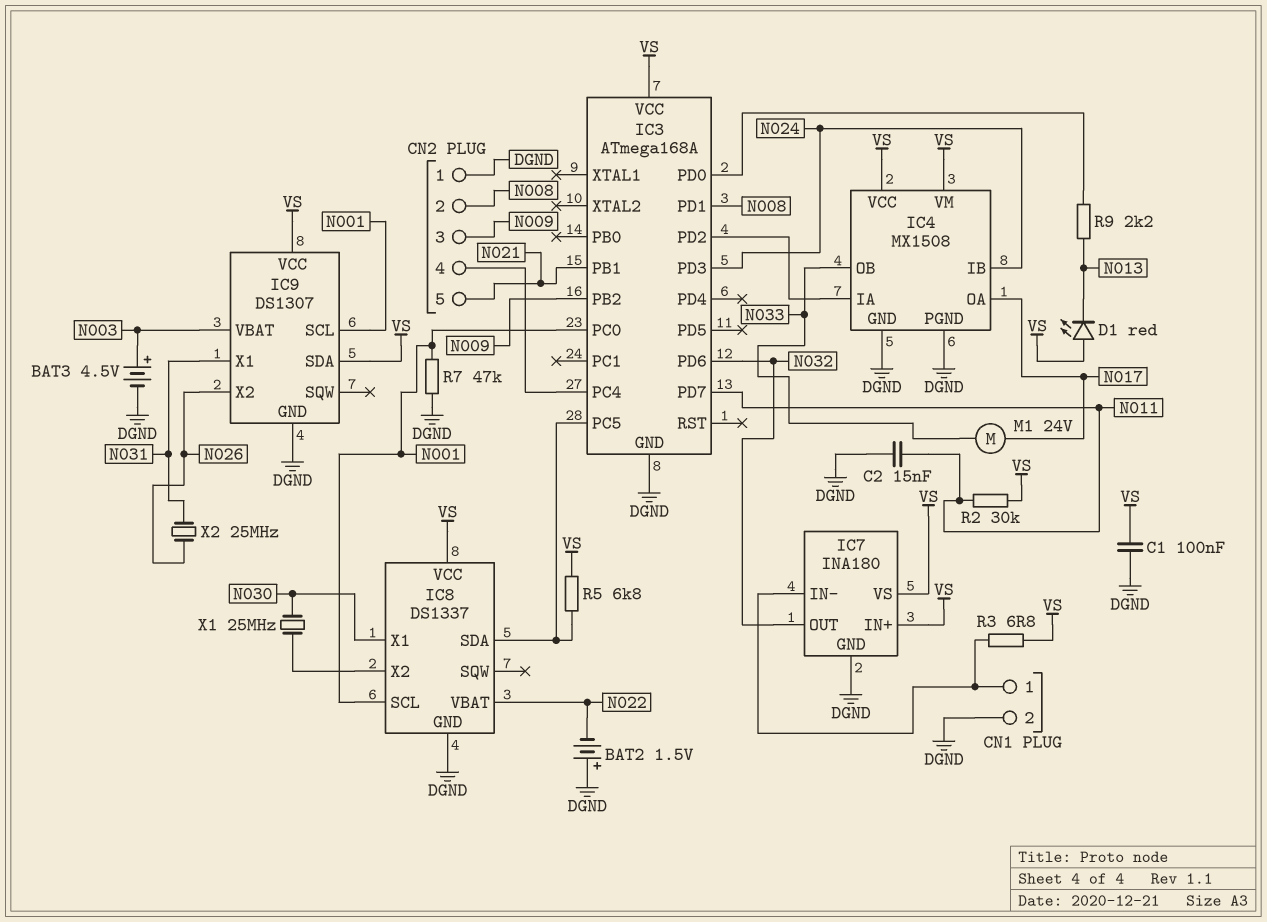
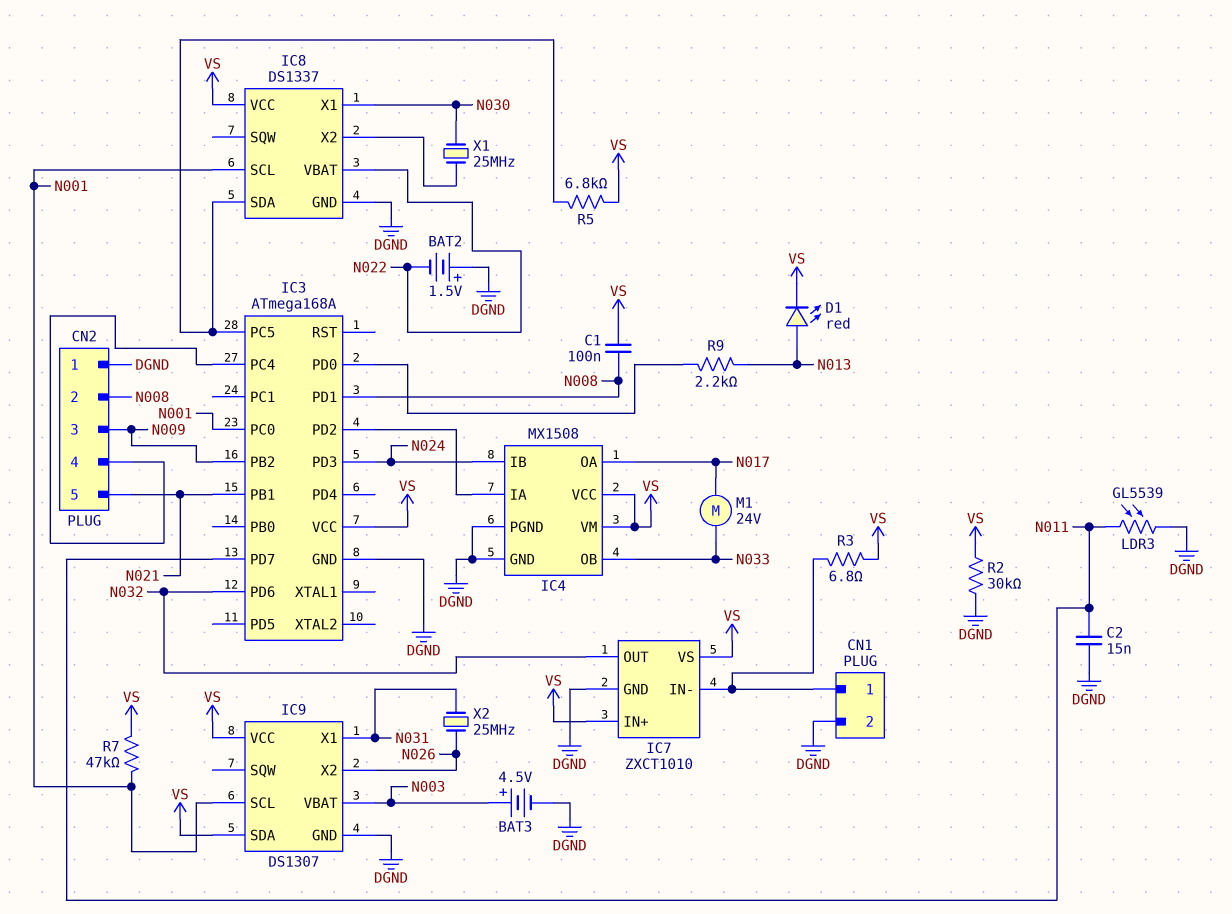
C1: 100nF (DGND, VS) -> 100nF (N008, VS)
D1: LED red (A VS, K N013) -> LED red (A N013, K VS)
IC7: INA180 -> ZXCT1010
LDR3: none -> GL5539 (DGND, N011)
R2: 30k (N011, VS) -> 30k (DGND, VS)
R7: 47k (DGND, N001) -> 47k (N001, VS)

